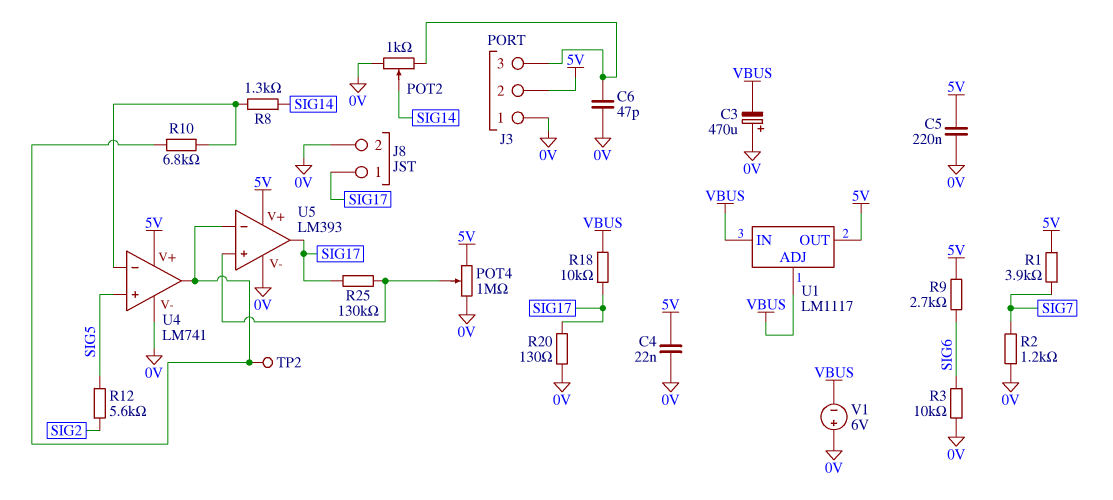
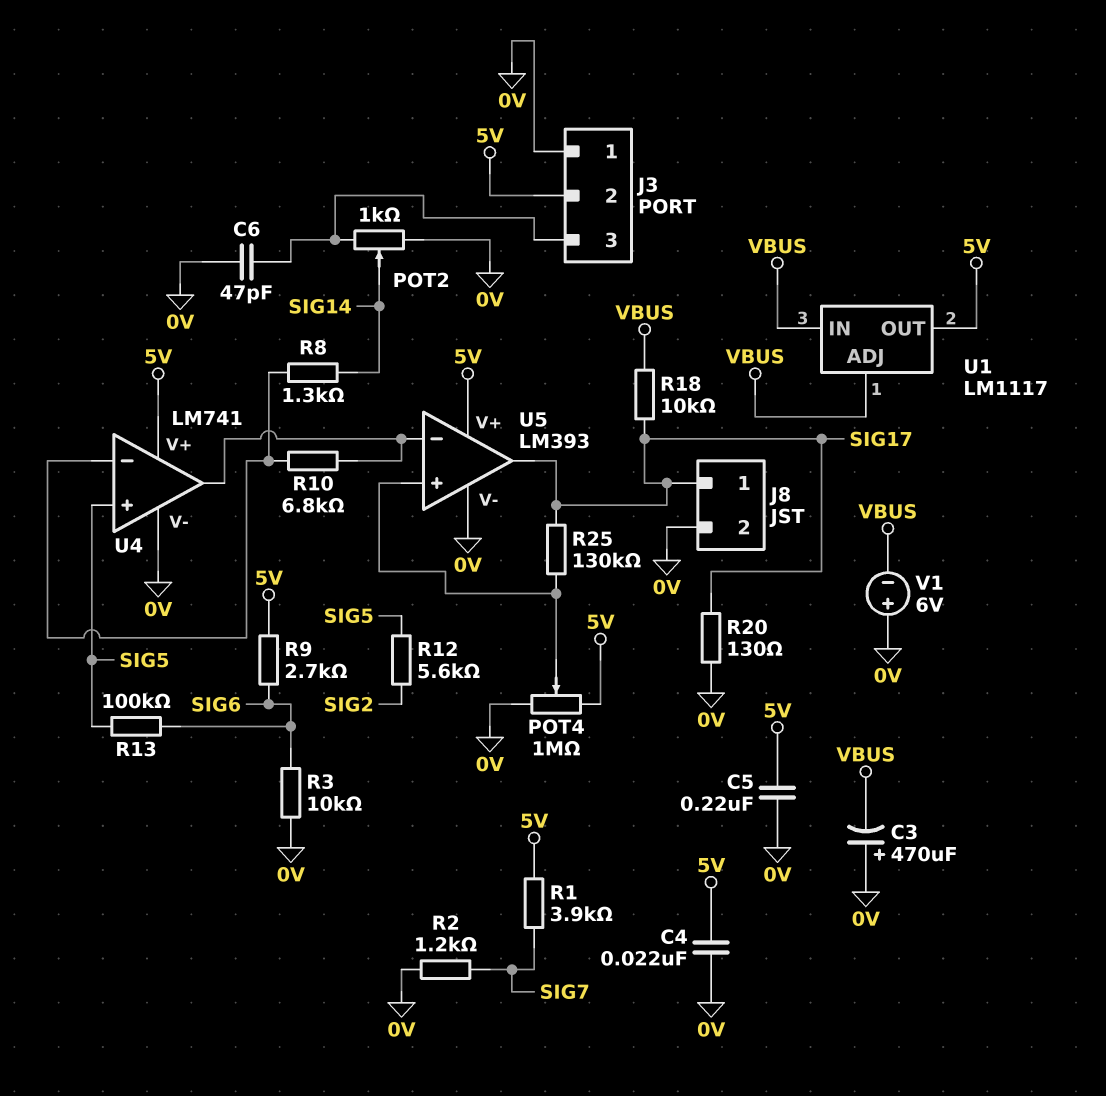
R13: none -> 100k (SIG5, SIG6)
TP2: test point (U4/out) -> none

